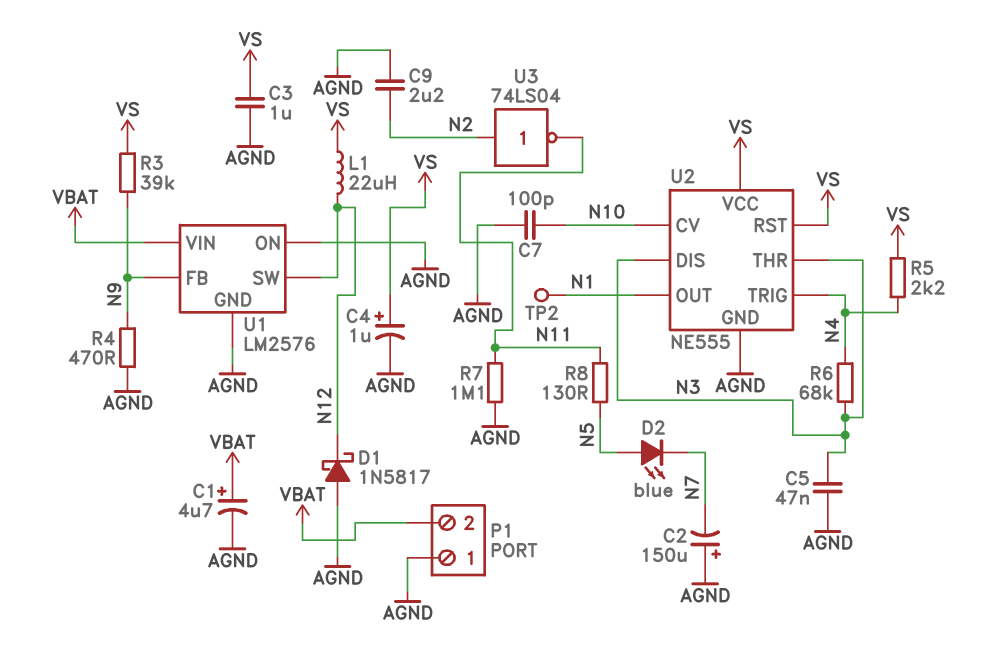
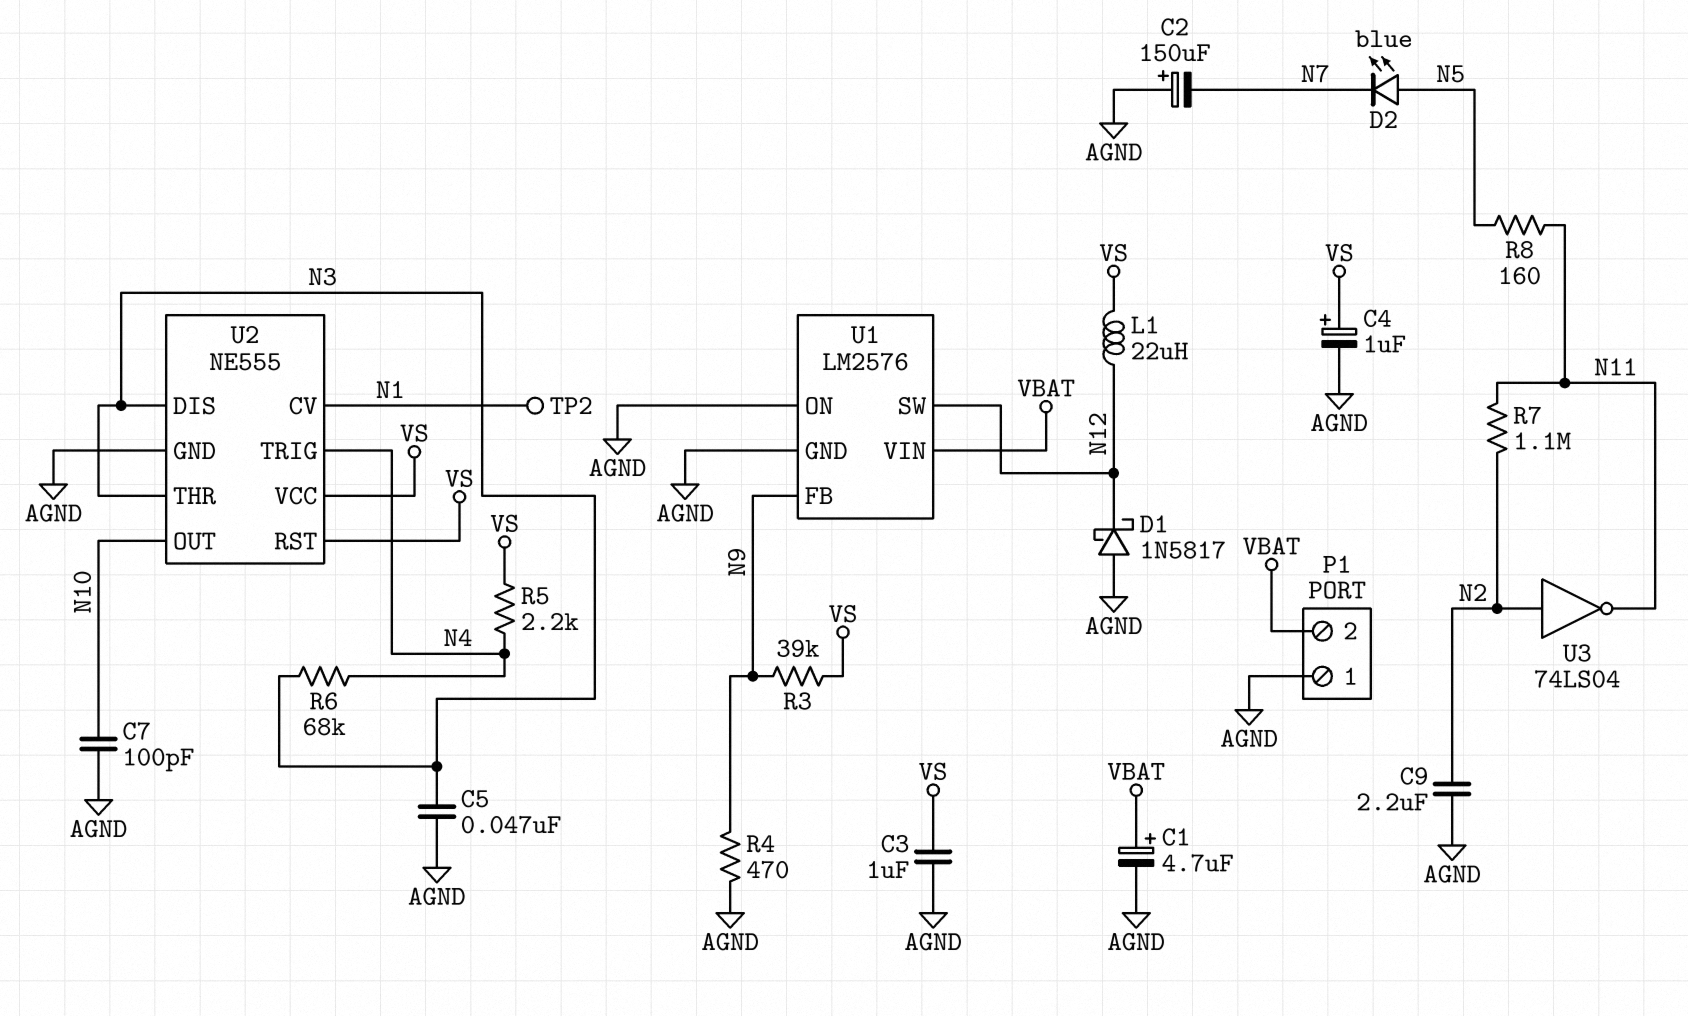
R7: 1.1M (AGND, N11) -> 1.1M (N2, N11)
R8: 130 (N5, N11) -> 160 (N5, N11)
U2 pin CV: N10 -> N1
U2 pin OUT: N1 -> N10

